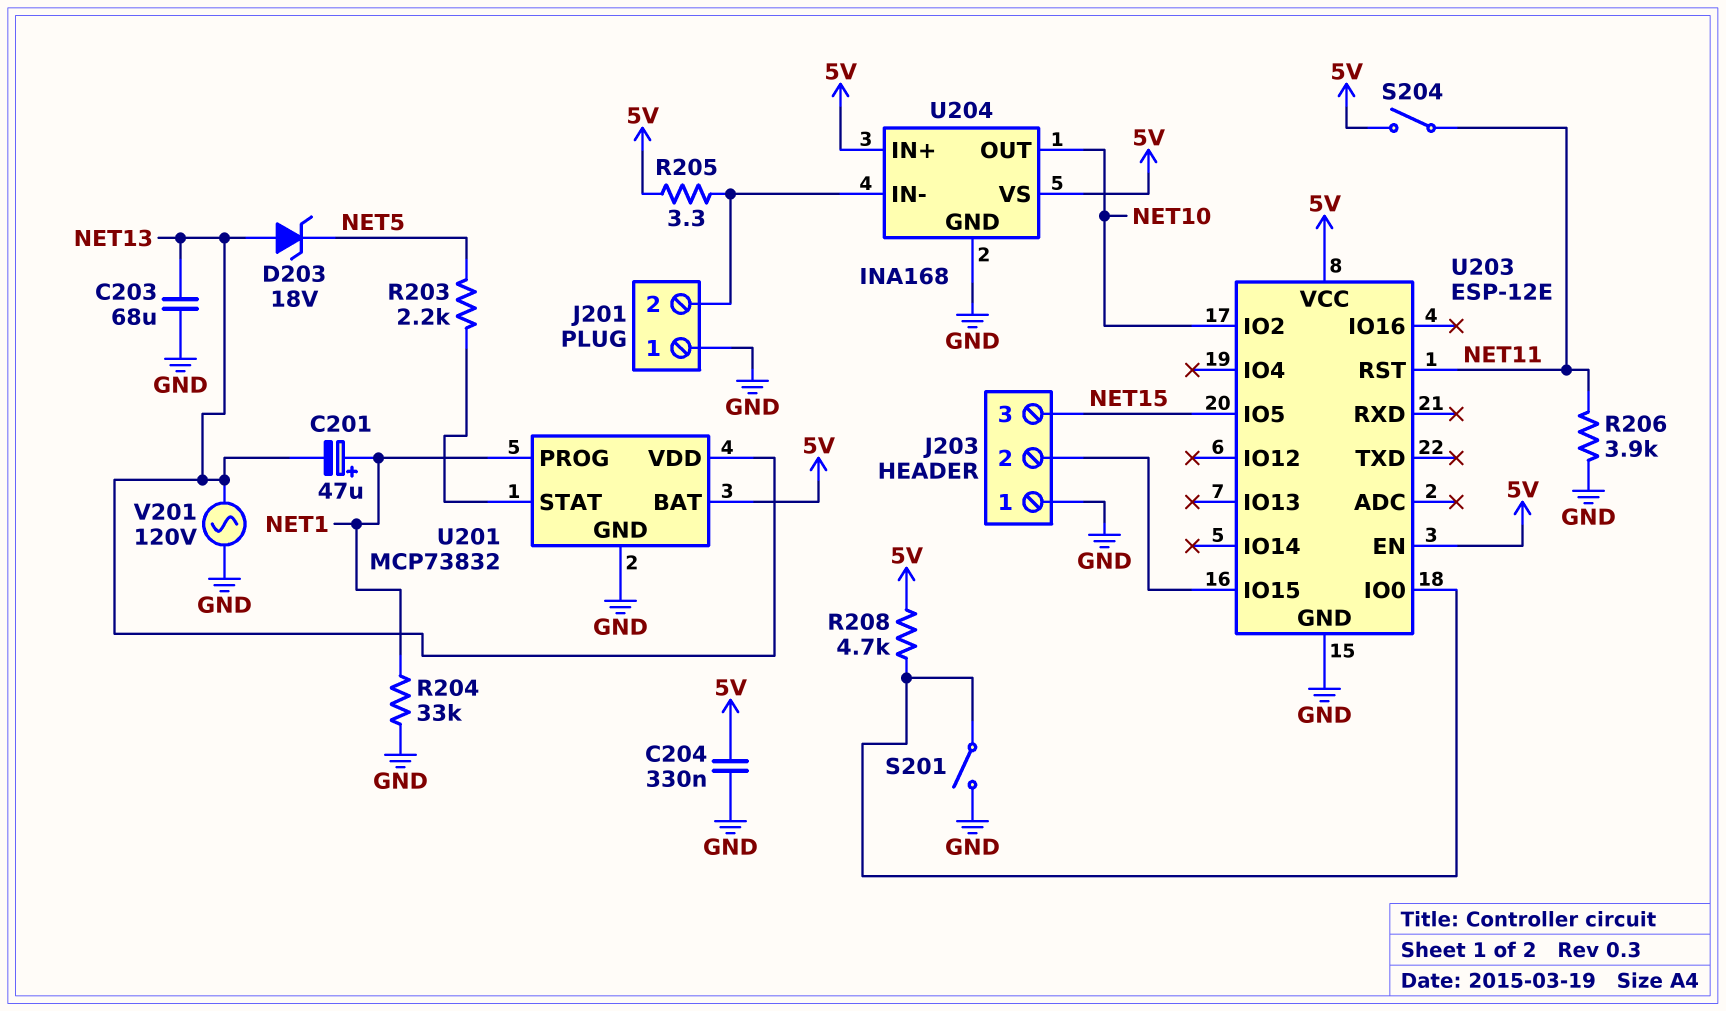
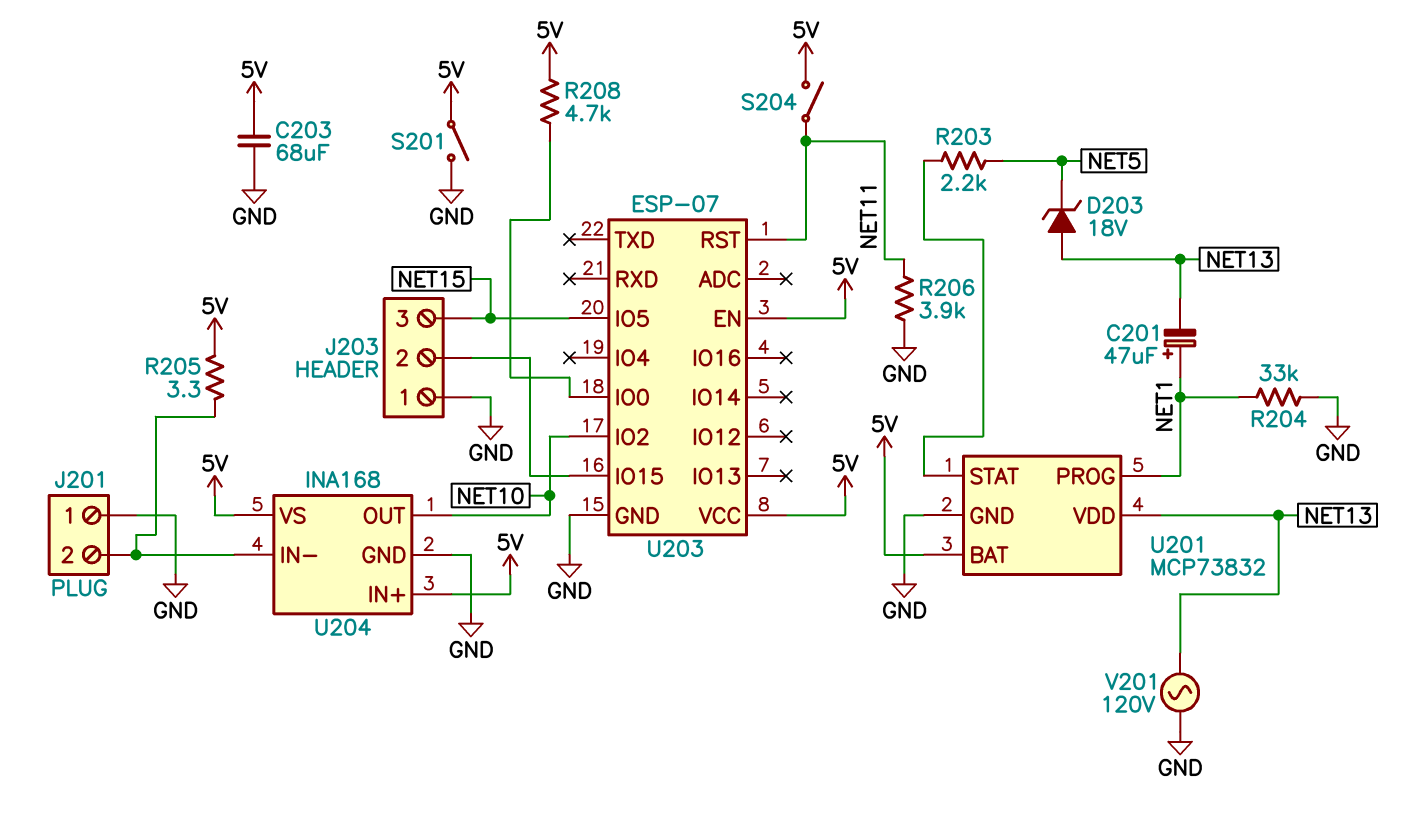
C203: 68uF (GND, NET13) -> 68uF (5V, GND)
C204: 330nF (5V, GND) -> none
S201: switch (GND, U203/IO0) -> switch (5V, GND)
U203: ESP-12E -> ESP-07

